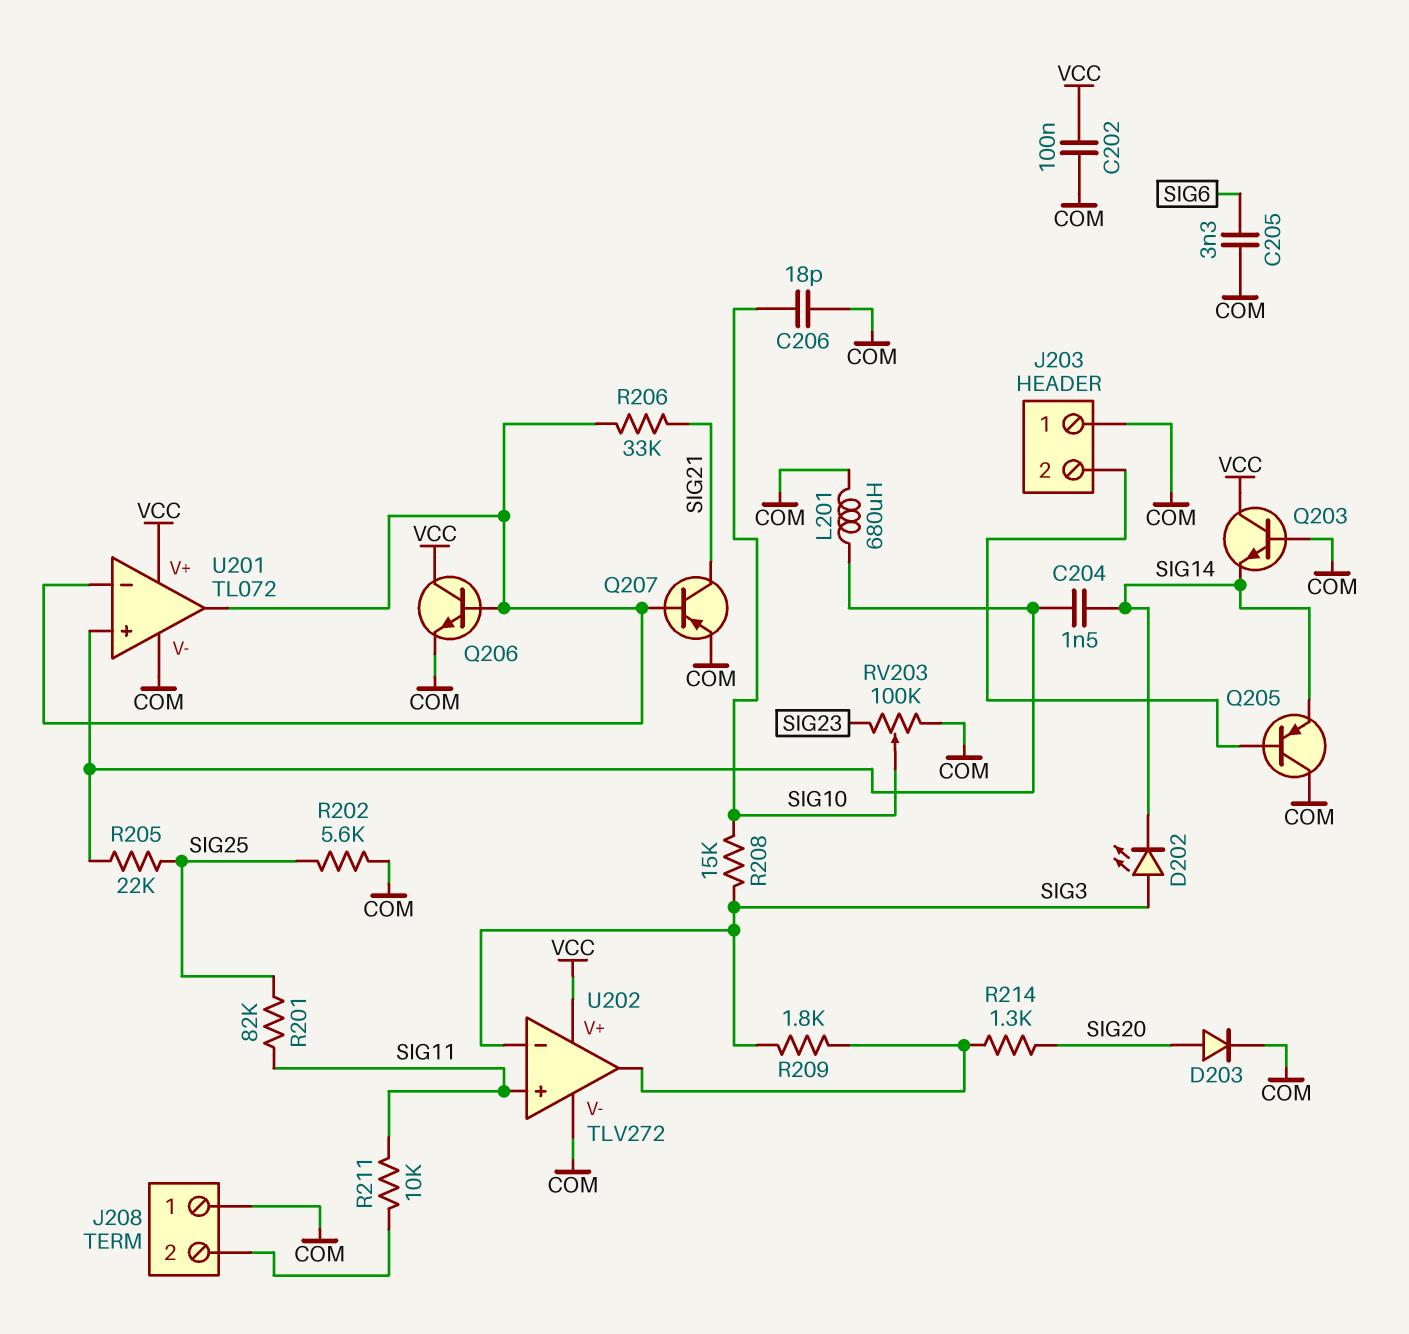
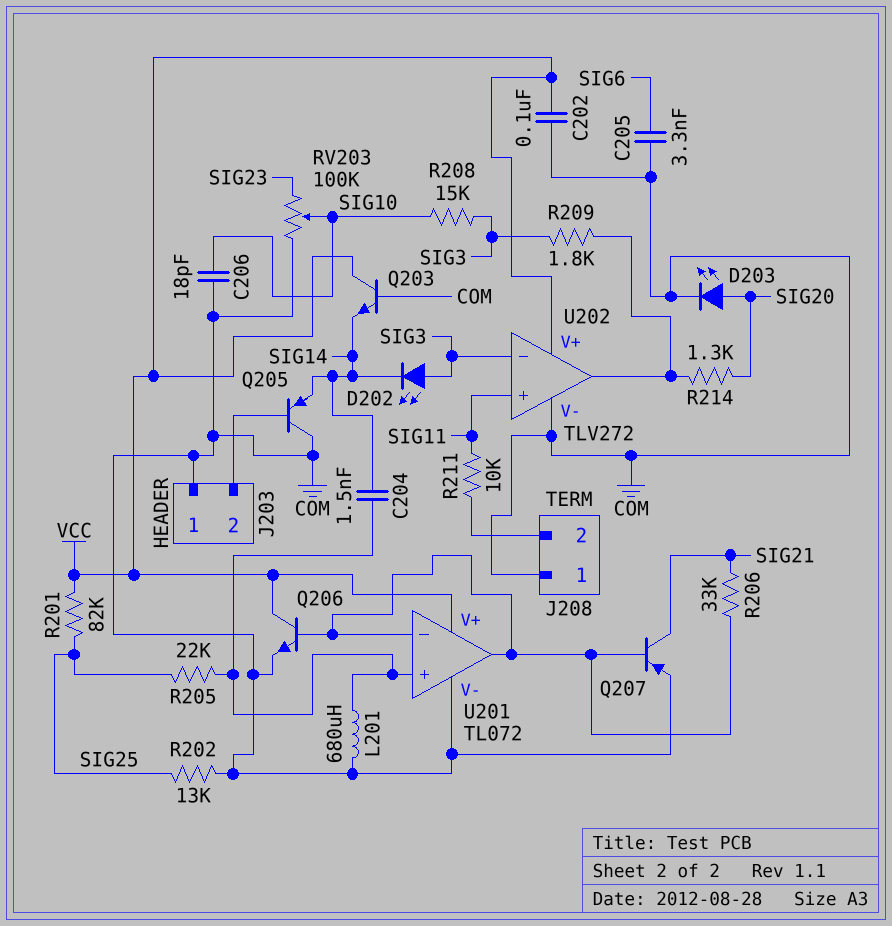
D203: diode (A SIG20, K COM) -> LED (A SIG20, K COM)
R201: 82k (SIG11, SIG25) -> 82k (SIG25, VCC)
R202: 5.6k (COM, SIG25) -> 13k (COM, SIG25)

